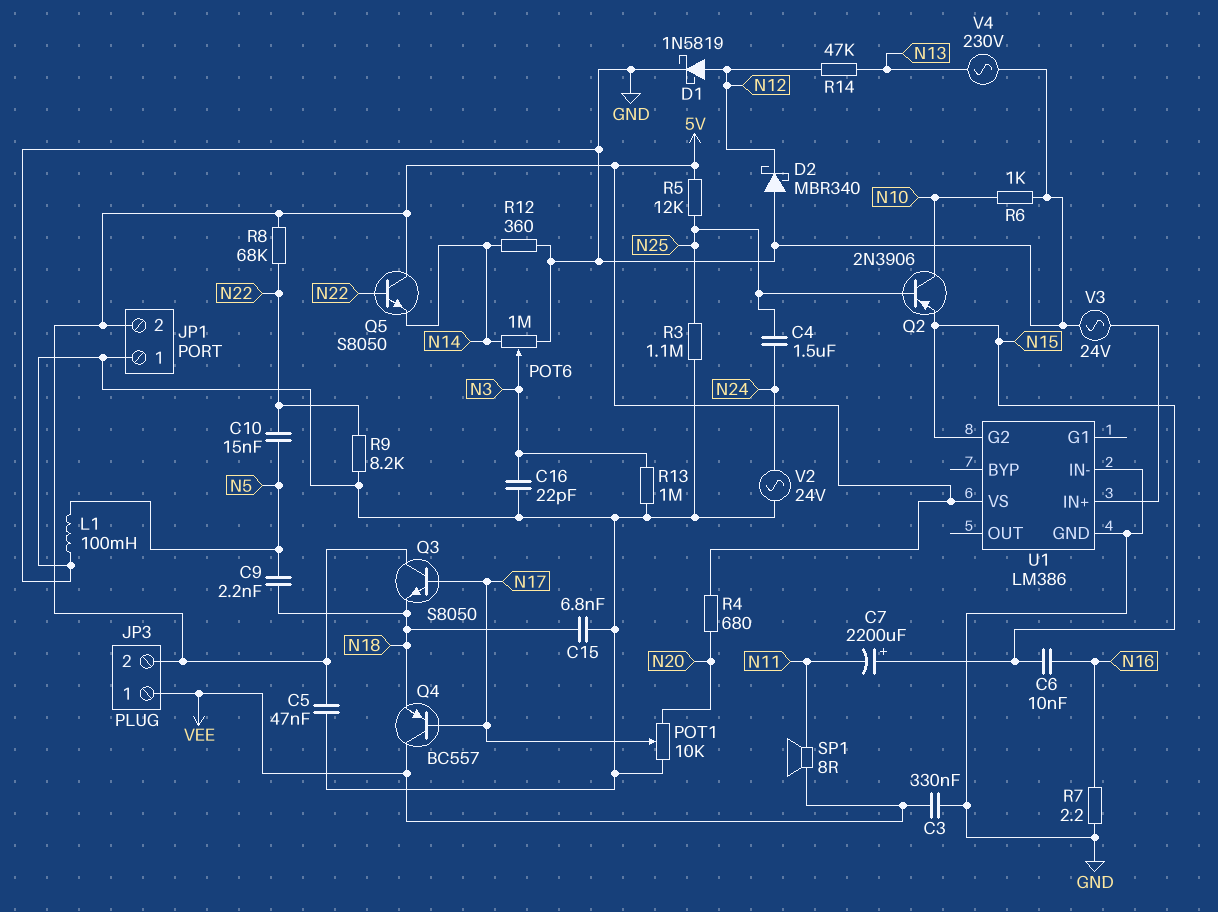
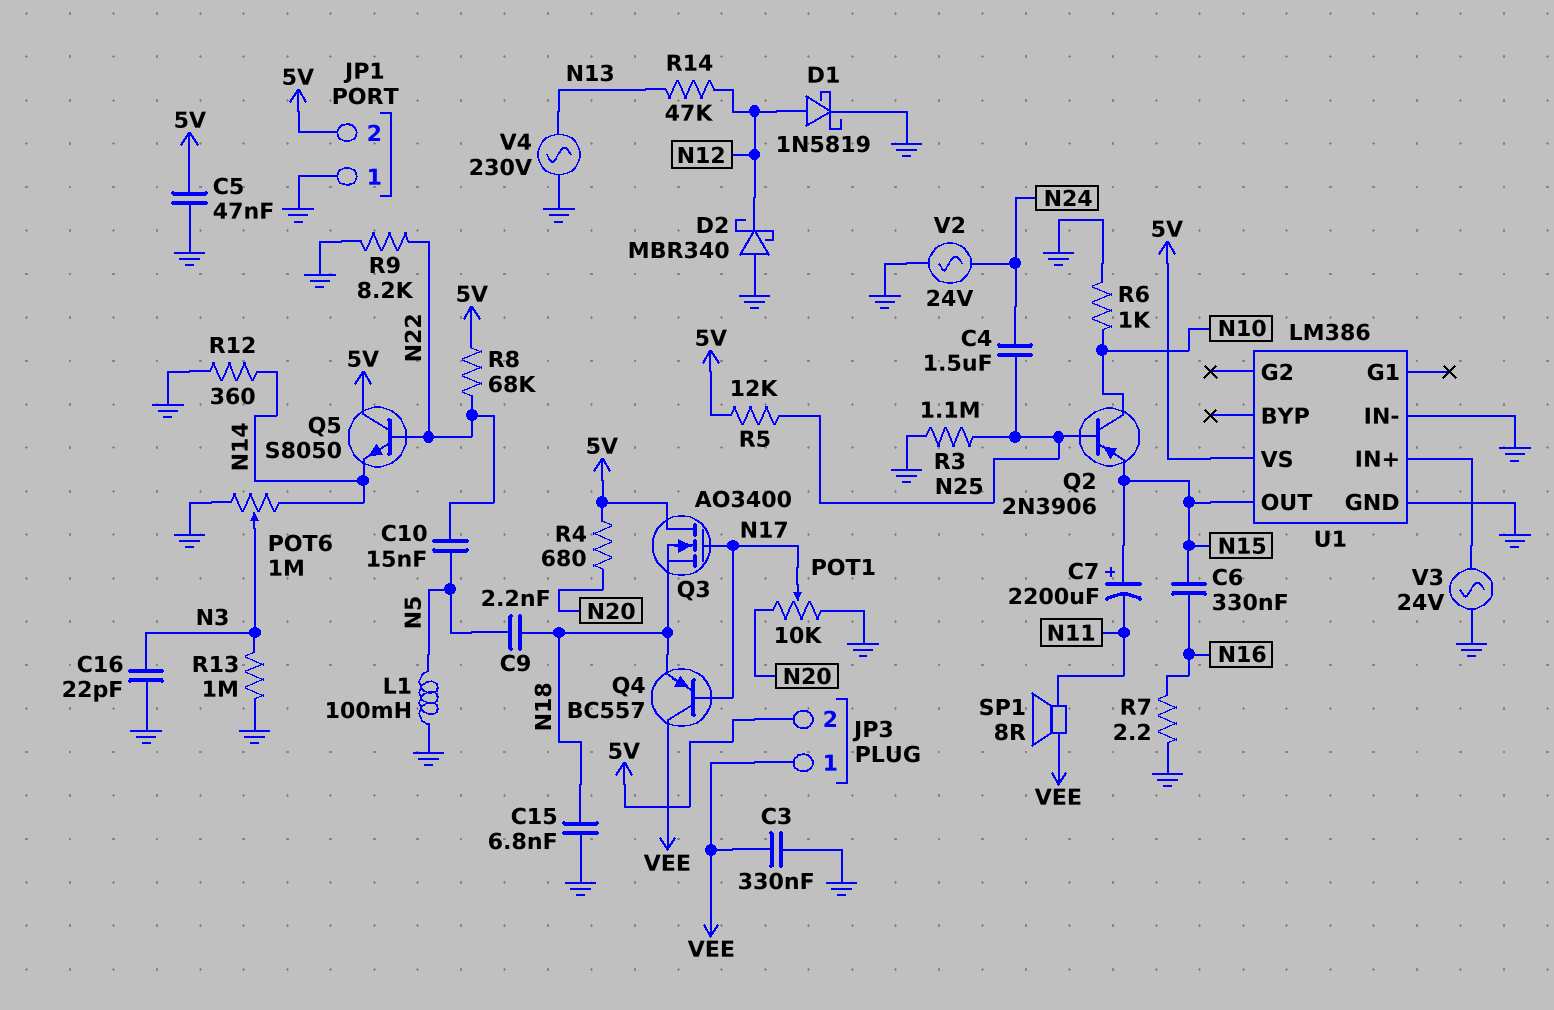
C6: 10nF (N15, N16) -> 330nF (N15, N16)
Q3: NPN S8050 (B N17, C 5V, E N18) -> NMOS AO3400 (G N17, D 5V, S N18)
U1 pin G2: N15 -> none
U1 pin OUT: none -> N15

